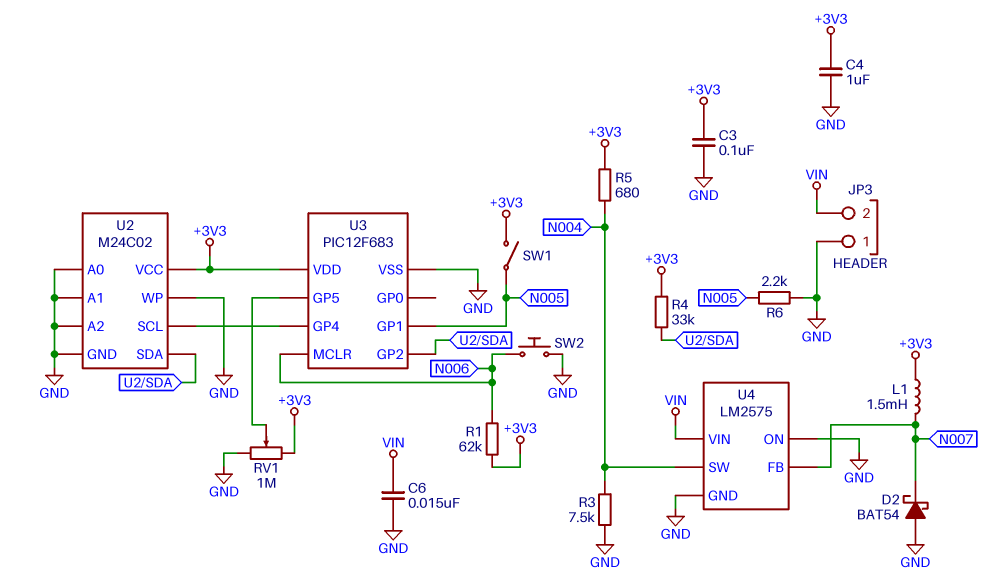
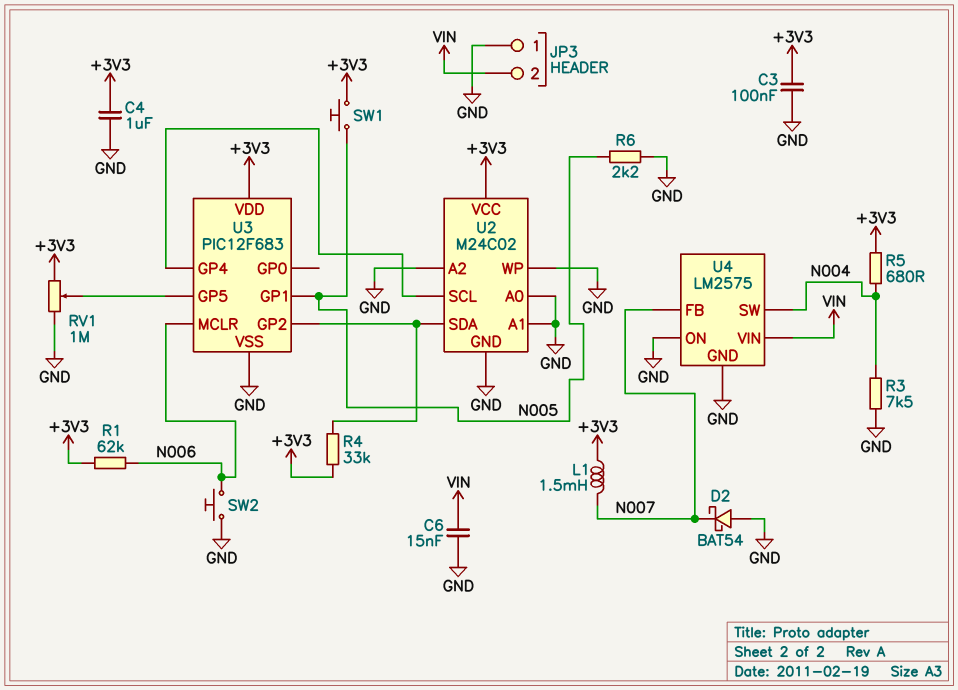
SW1: switch (+3V3, N005) -> button (+3V3, N005)

